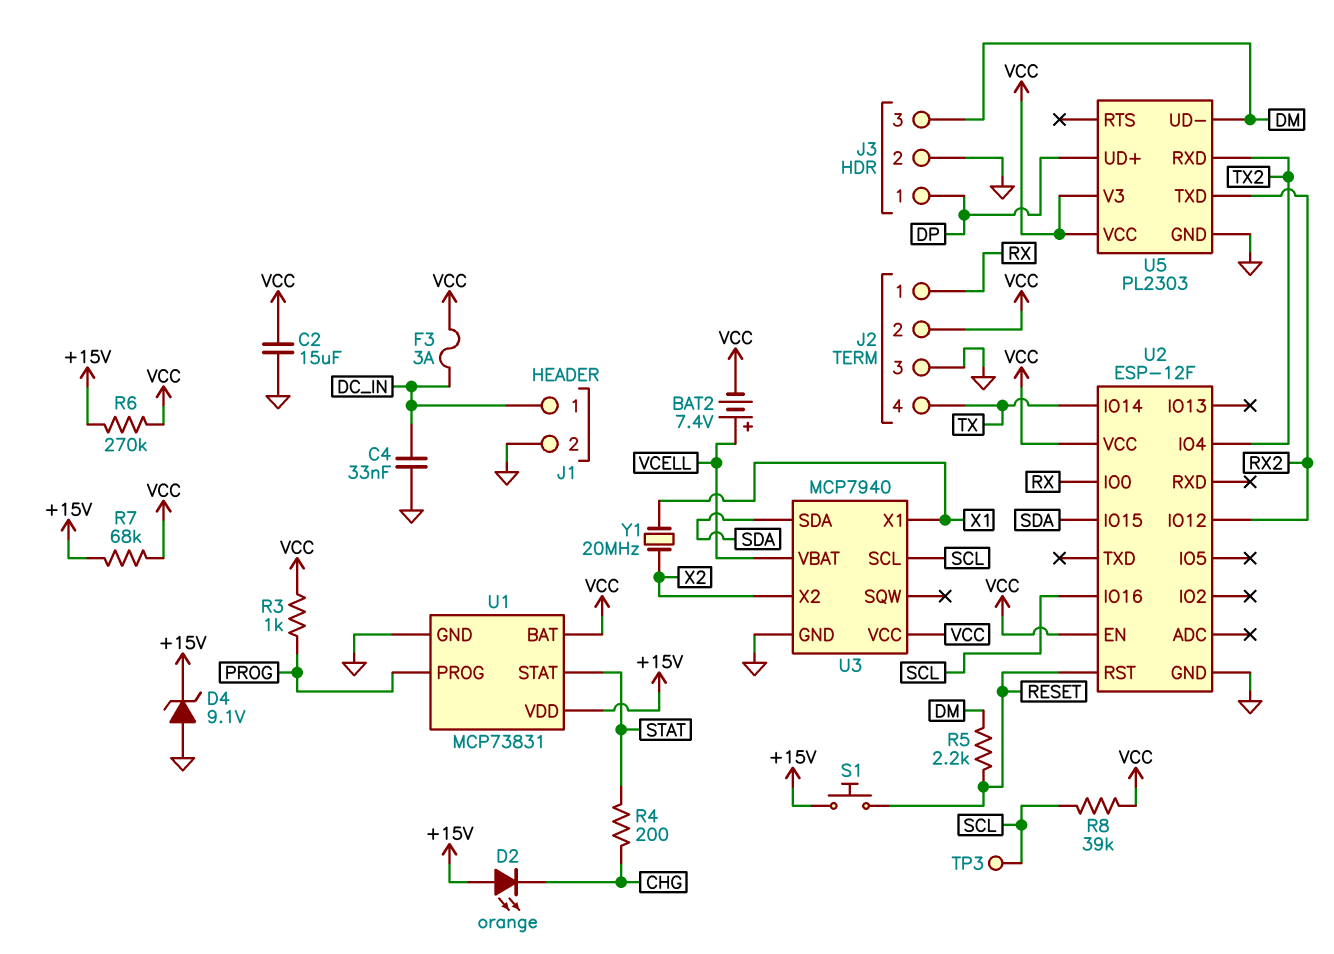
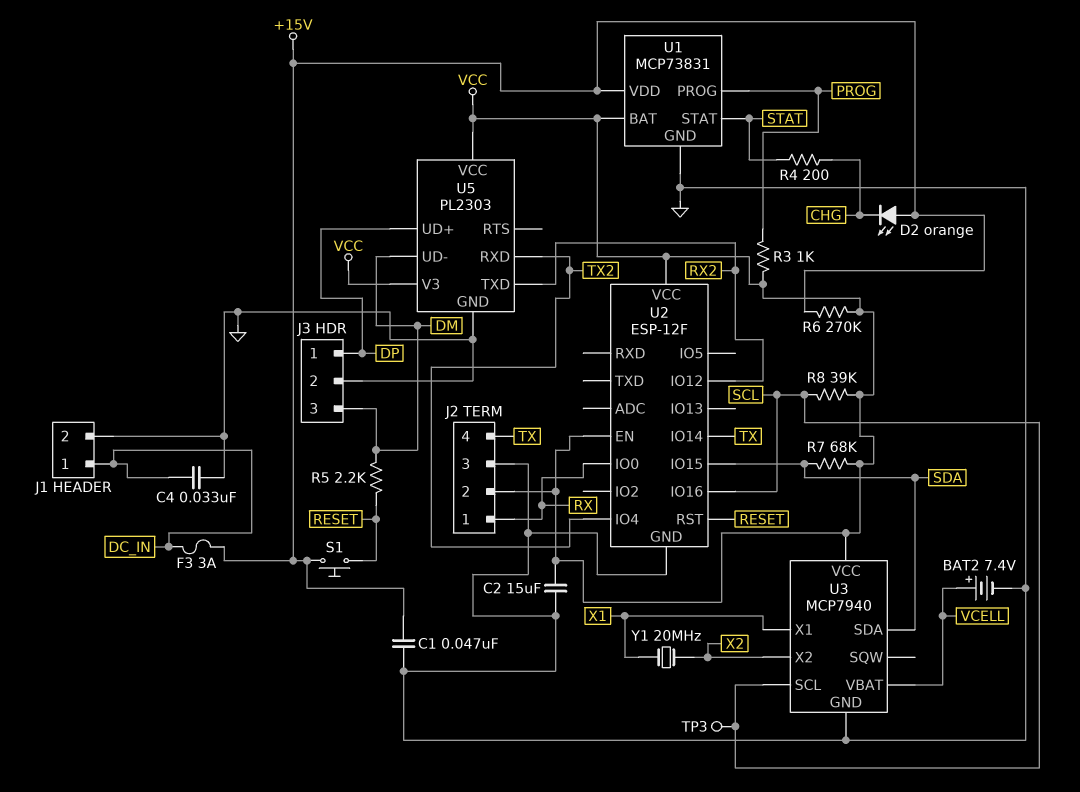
BAT2: 7.4V (plus VCELL, minus VCC) -> 7.4V (plus VCELL, minus GND)
C1: none -> 47nF (+15V, GND)
D4: zener 9.1V (A GND, K +15V) -> none
F3: 3A (DC_IN, VCC) -> 3A (+15V, DC_IN)
R7: 68k (+15V, VCC) -> 68k (SDA, VCC)

